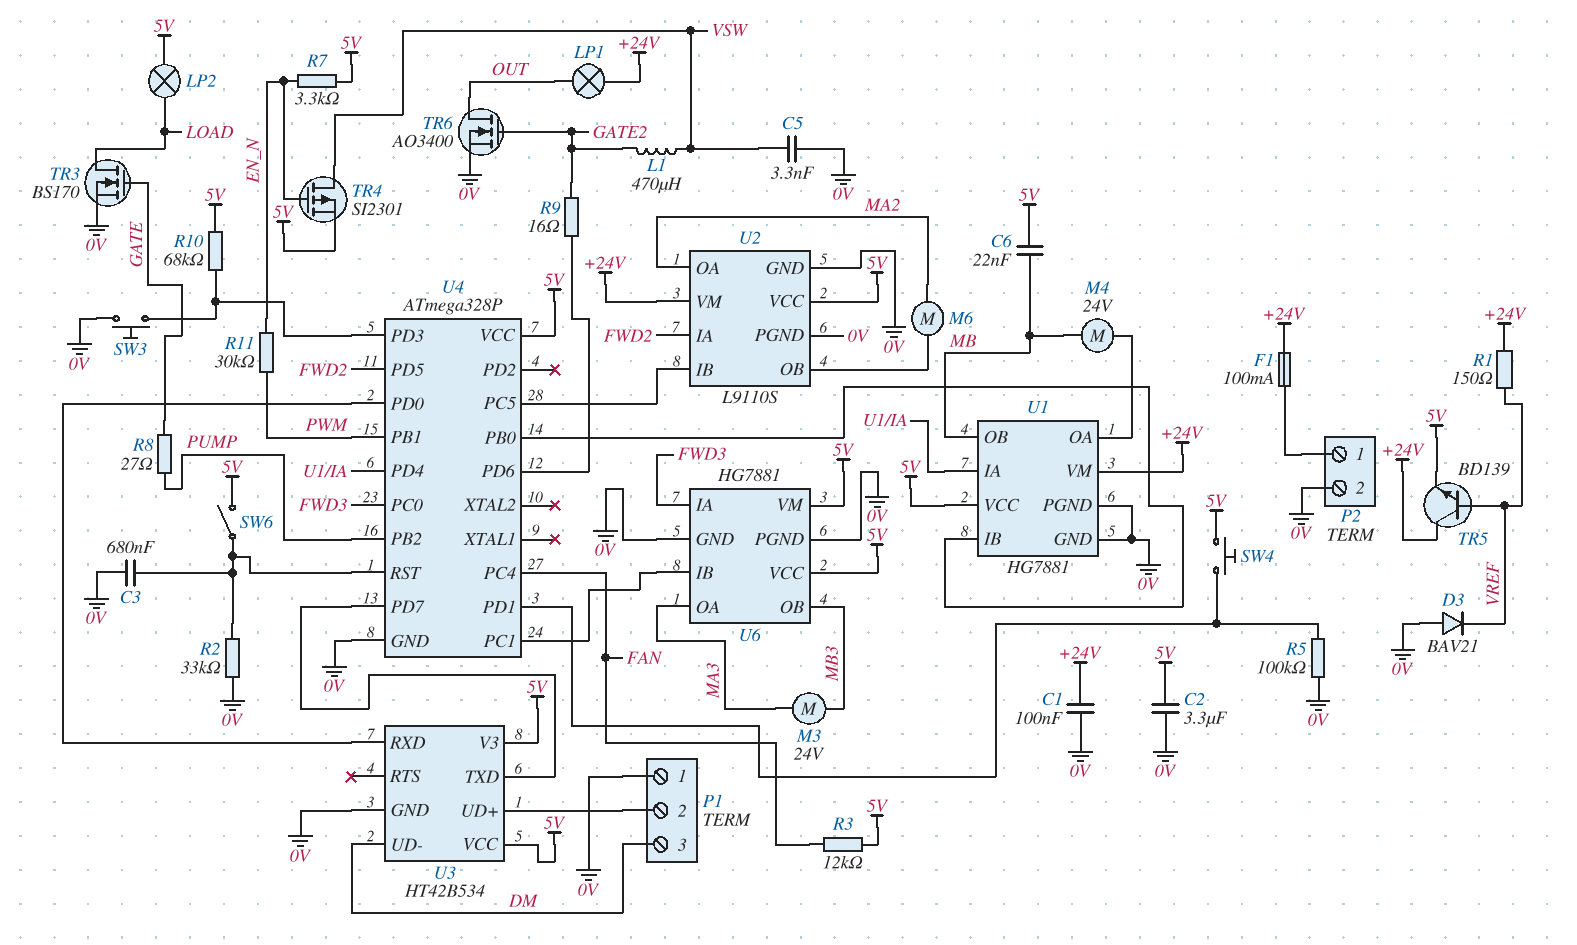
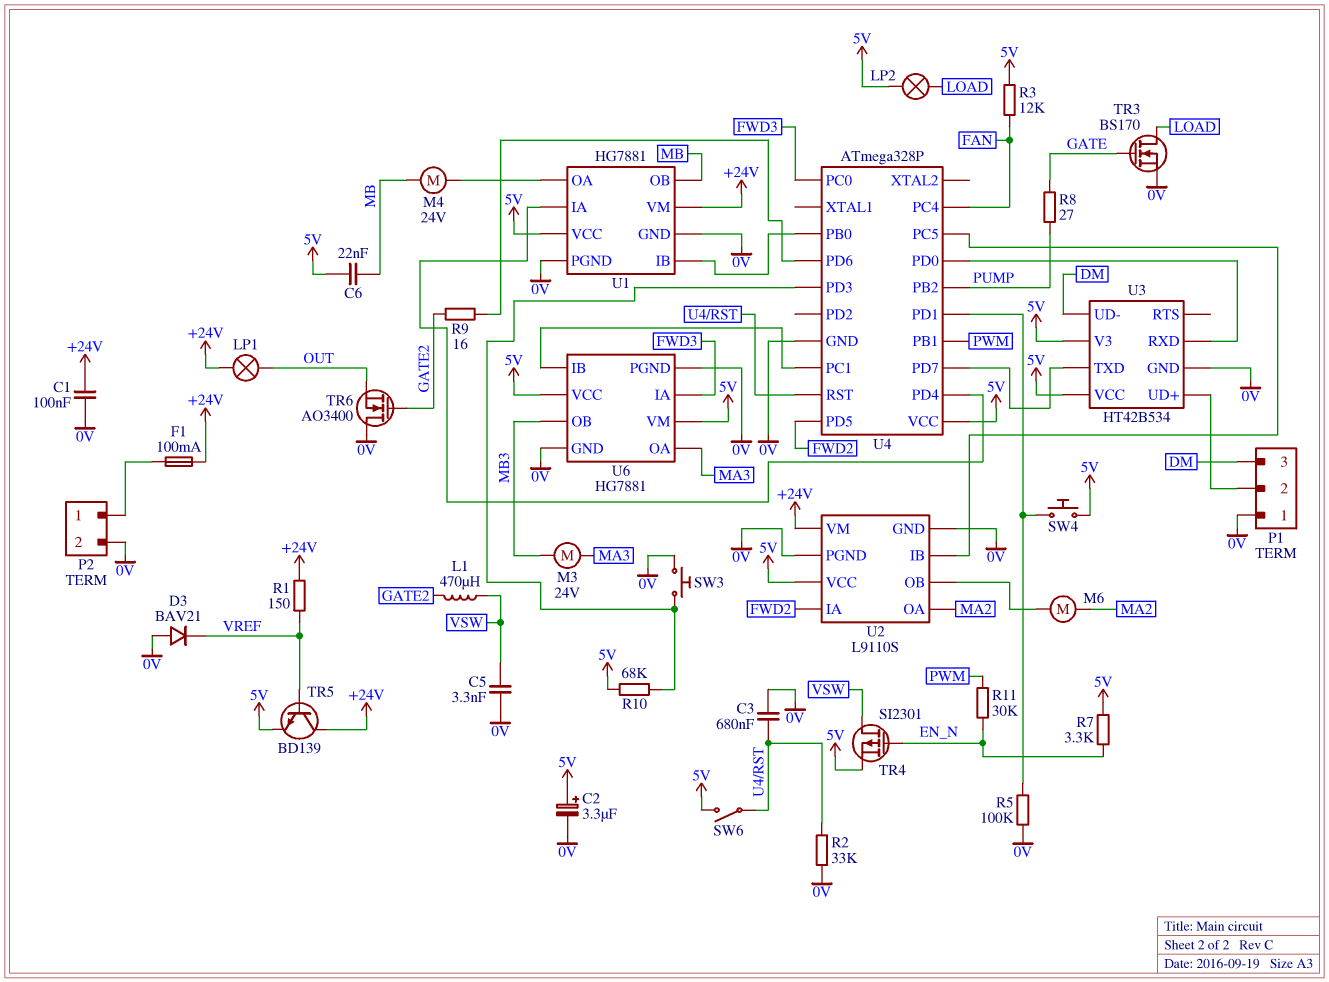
C2: 3.3uF (0V, 5V) -> 3.3uF (plus 5V, minus 0V)
TR6: NMOS AO3400 (G GATE2, D OUT, S 0V) -> NMOS AO3400 (G GATE2, D 0V, S OUT)

